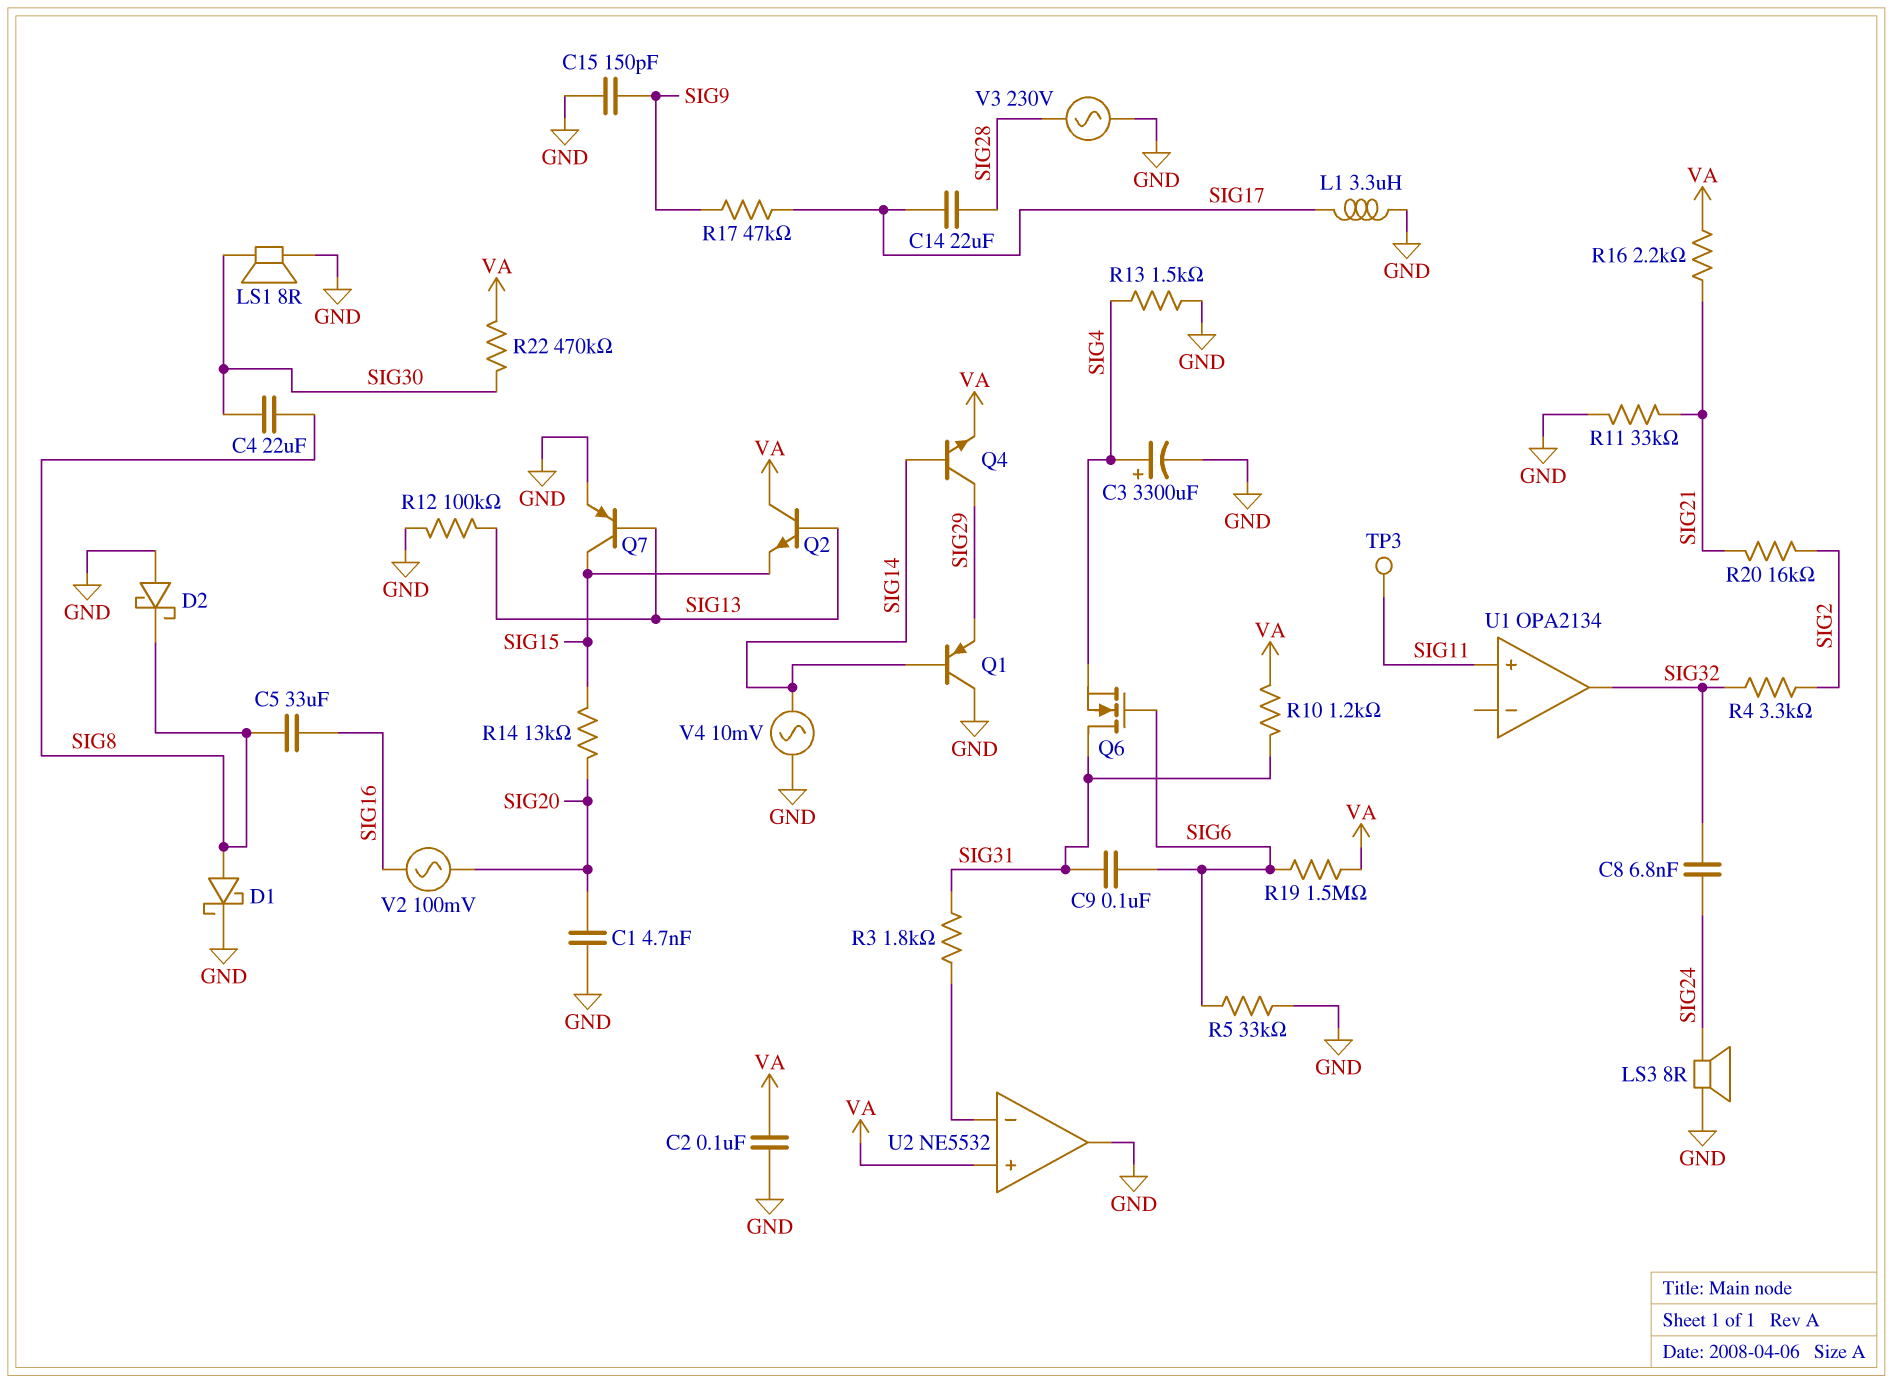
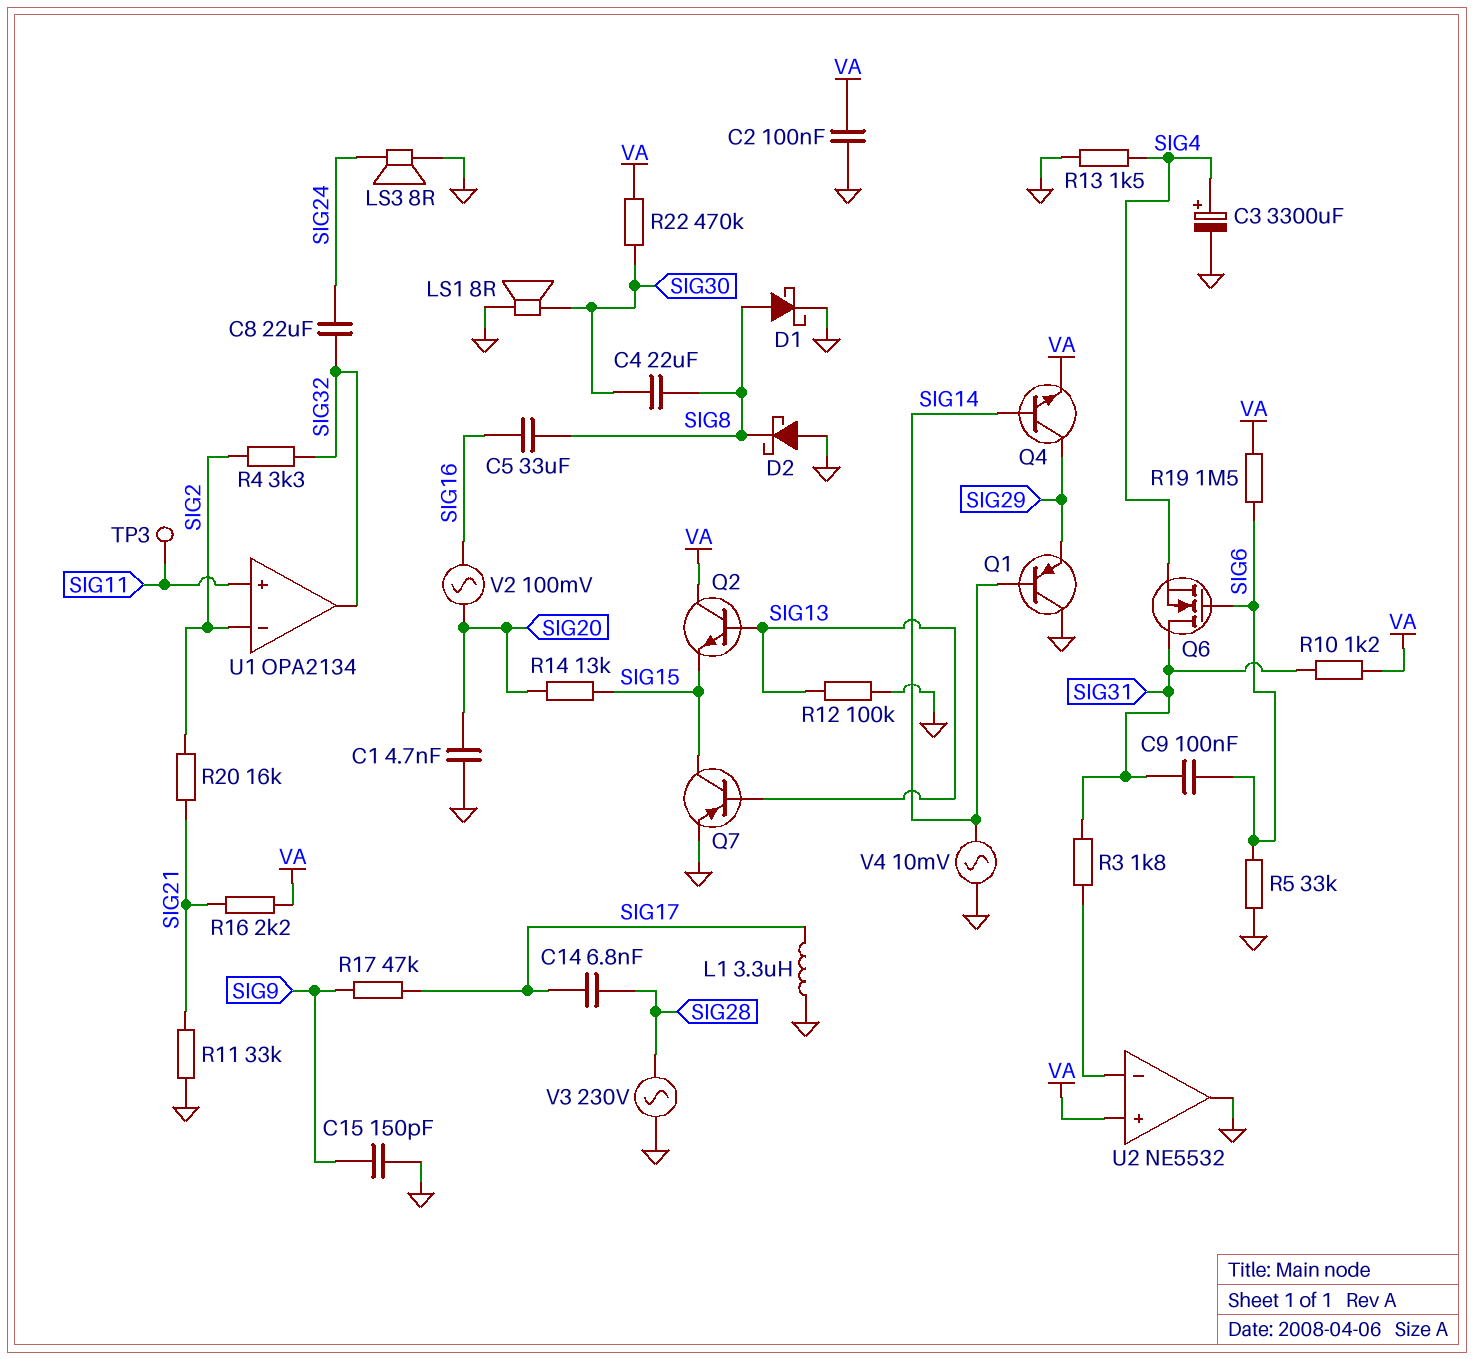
C8: 6.8nF (SIG24, SIG32) -> 22uF (SIG24, SIG32)
C14: 22uF (SIG17, SIG28) -> 6.8nF (SIG17, SIG28)
U1 pin in-: none -> SIG2

